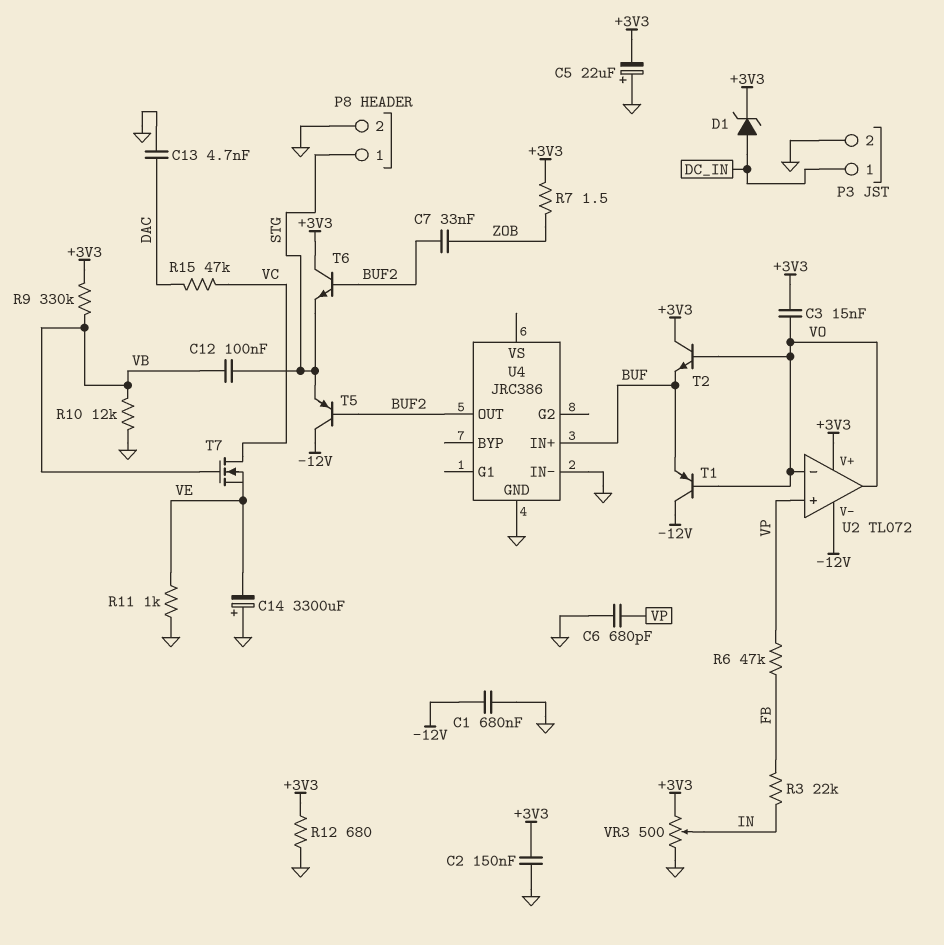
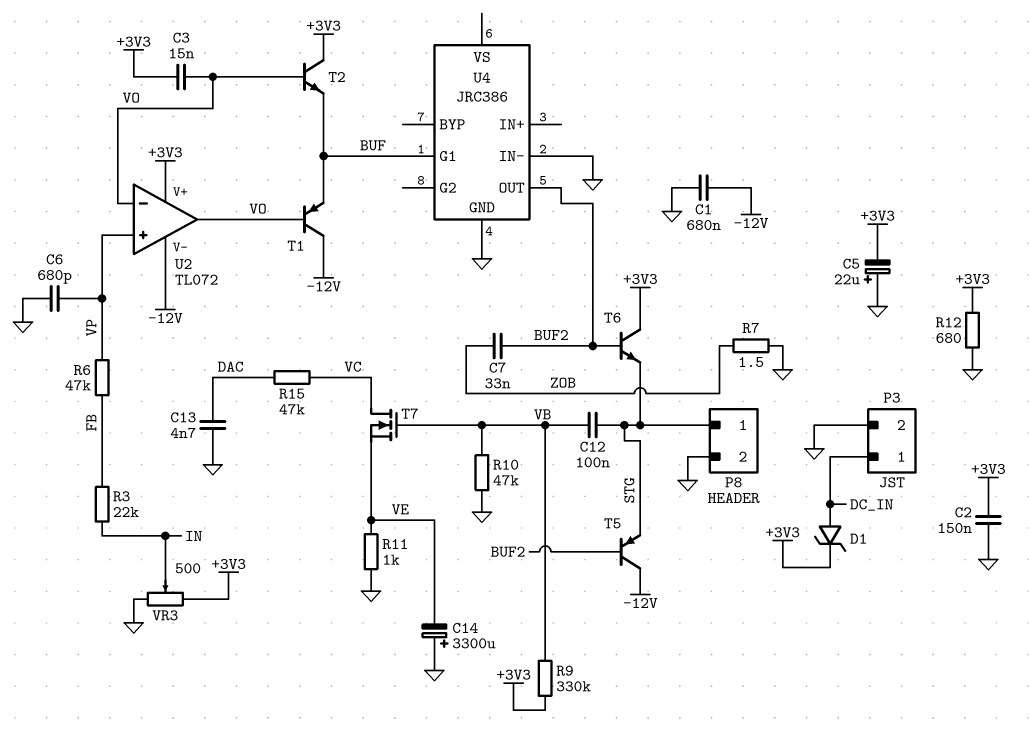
R7: 1.5 (+3V3, ZOB) -> 1.5 (GND, ZOB)
R10: 12k (GND, VB) -> 47k (GND, VB)
U4 pin G1: none -> BUF
U4 pin IN+: BUF -> none

